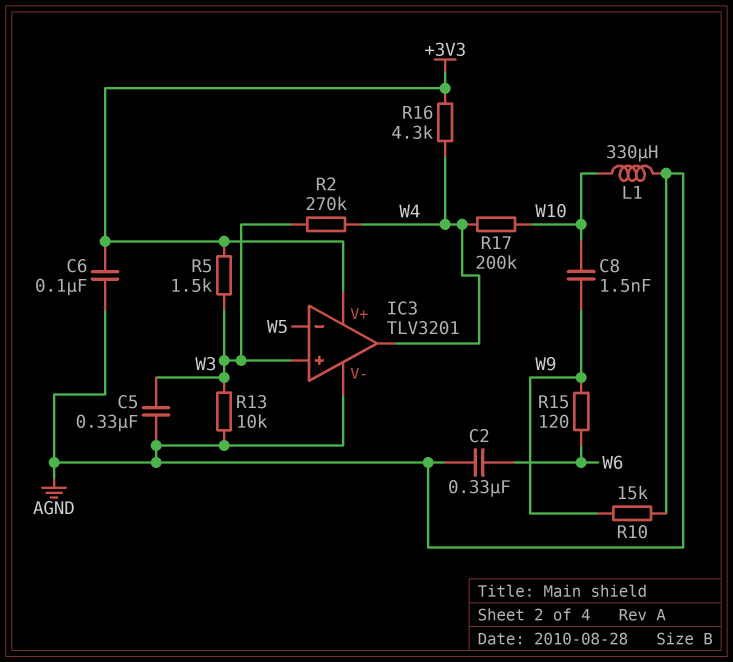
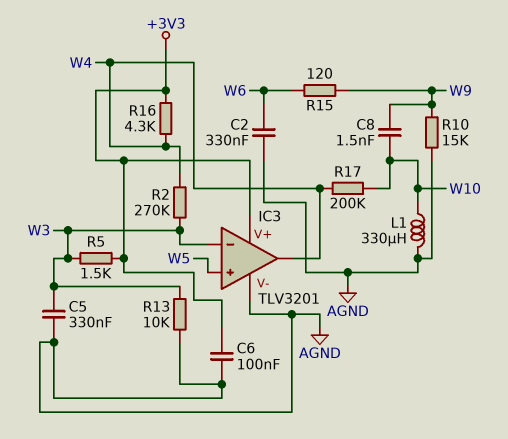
IC3 pin in+: W3 -> W5
IC3 pin in-: W5 -> W3

